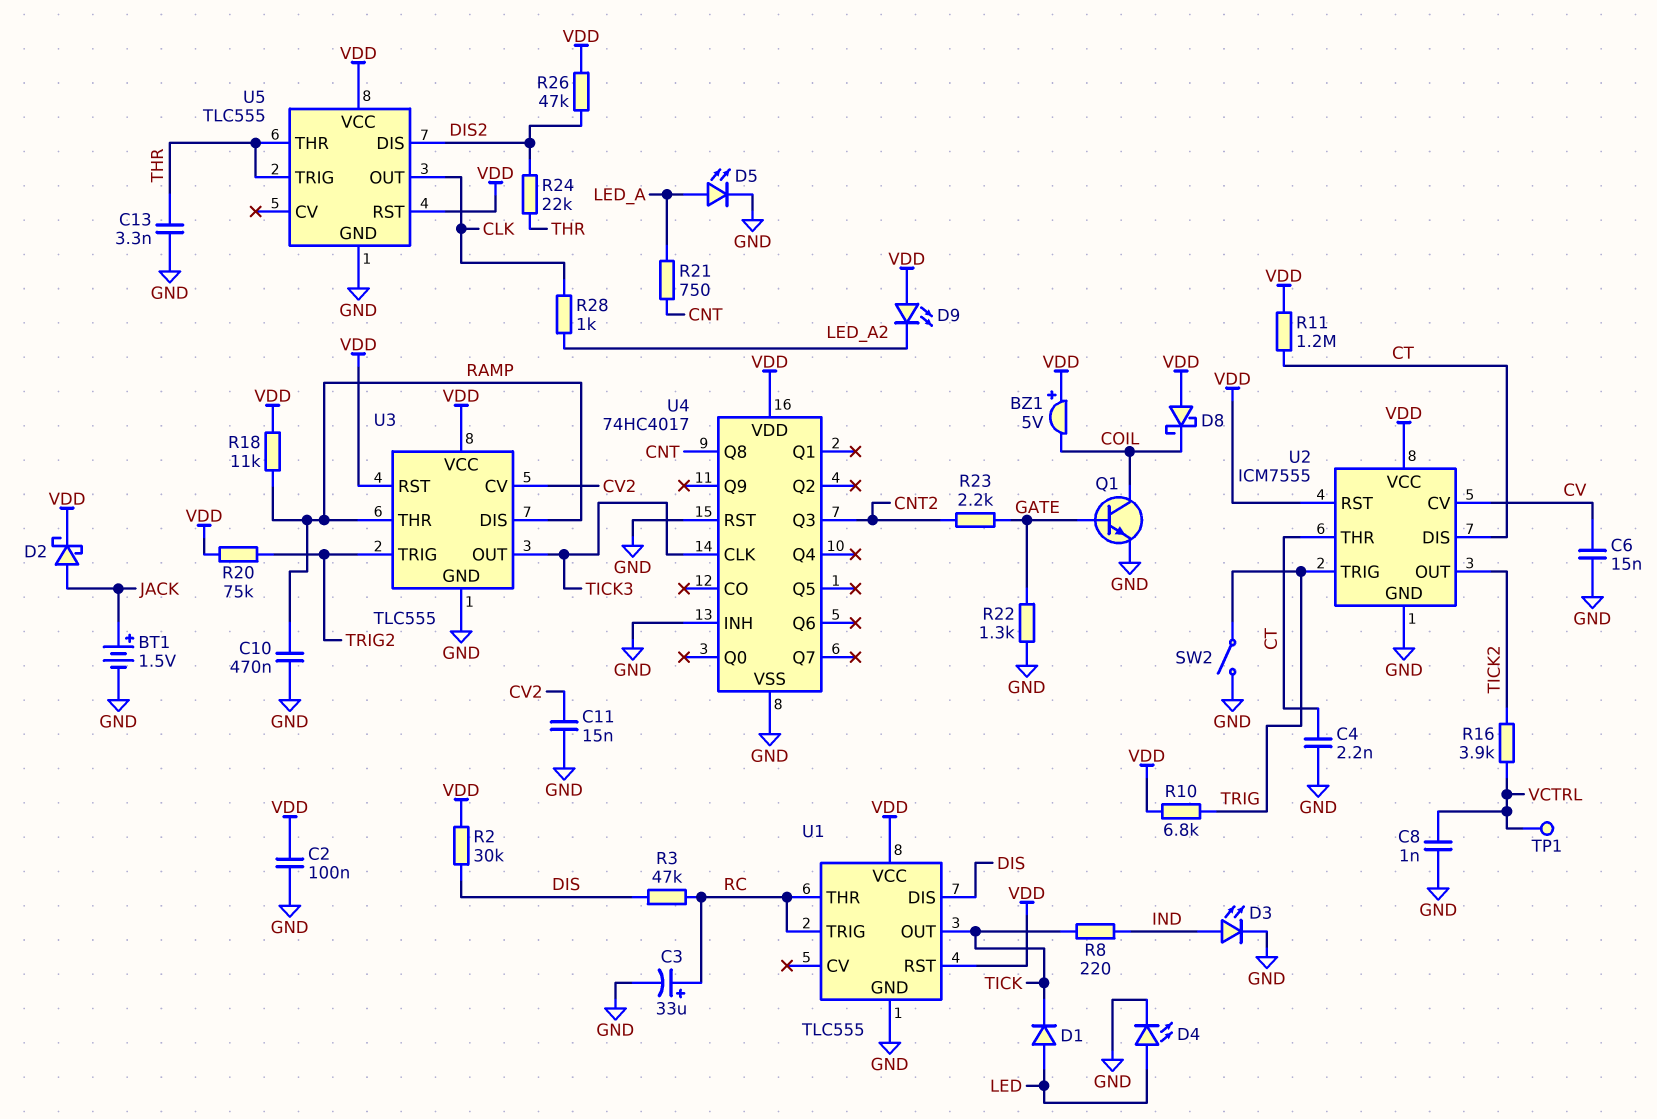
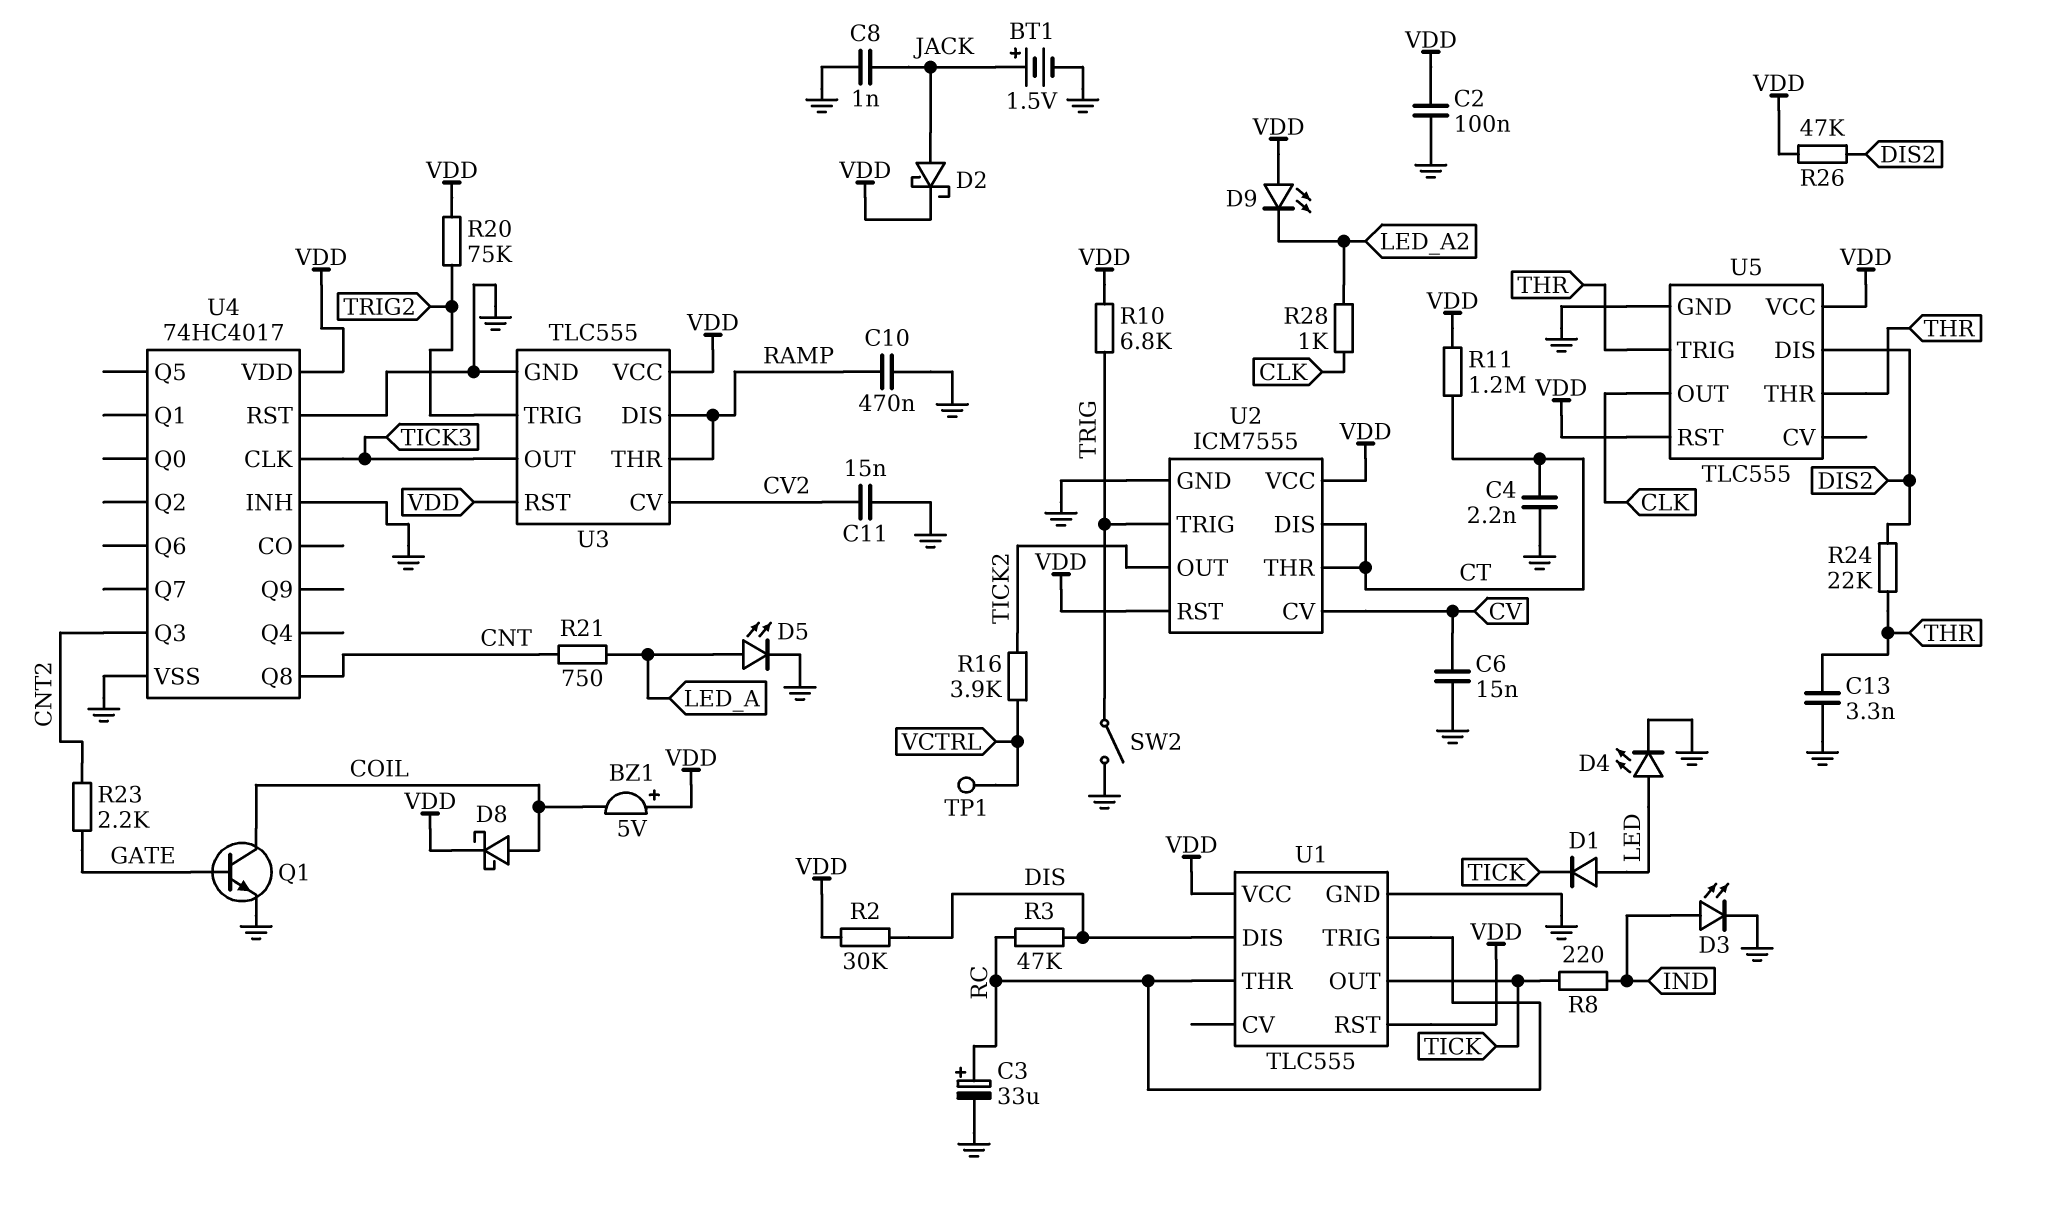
C8: 1nF (GND, VCTRL) -> 1nF (GND, JACK)
D8: schottky (A VDD, K COIL) -> schottky (A COIL, K VDD)
R18: 11k (RAMP, VDD) -> none
R22: 1.3k (GATE, GND) -> none

